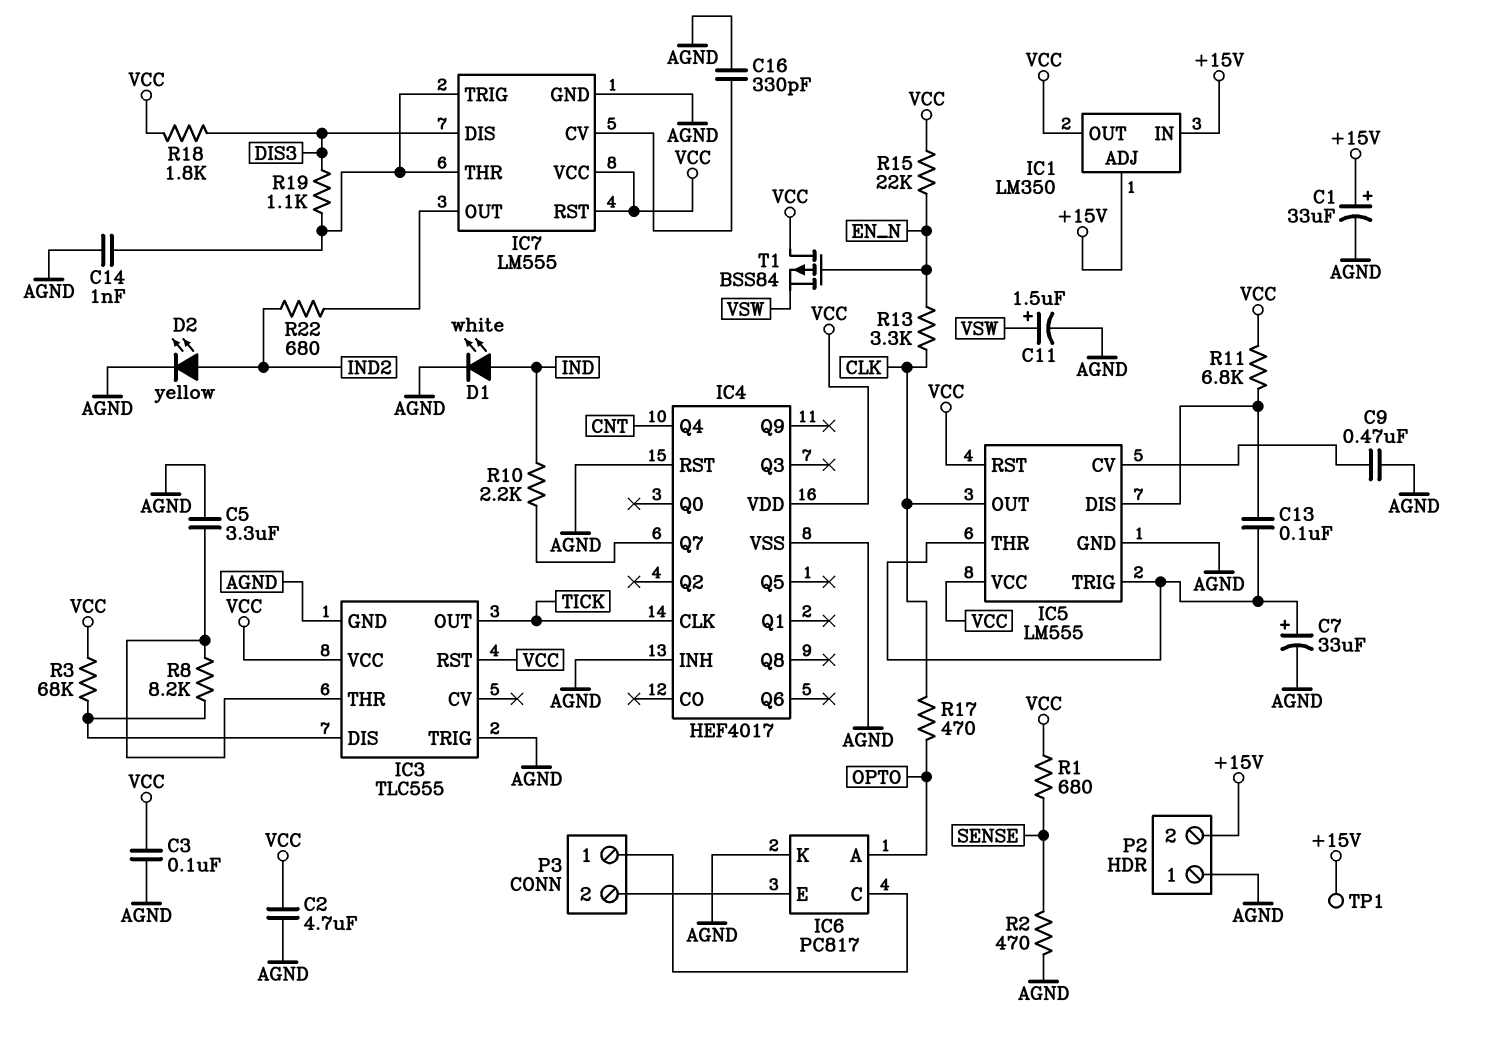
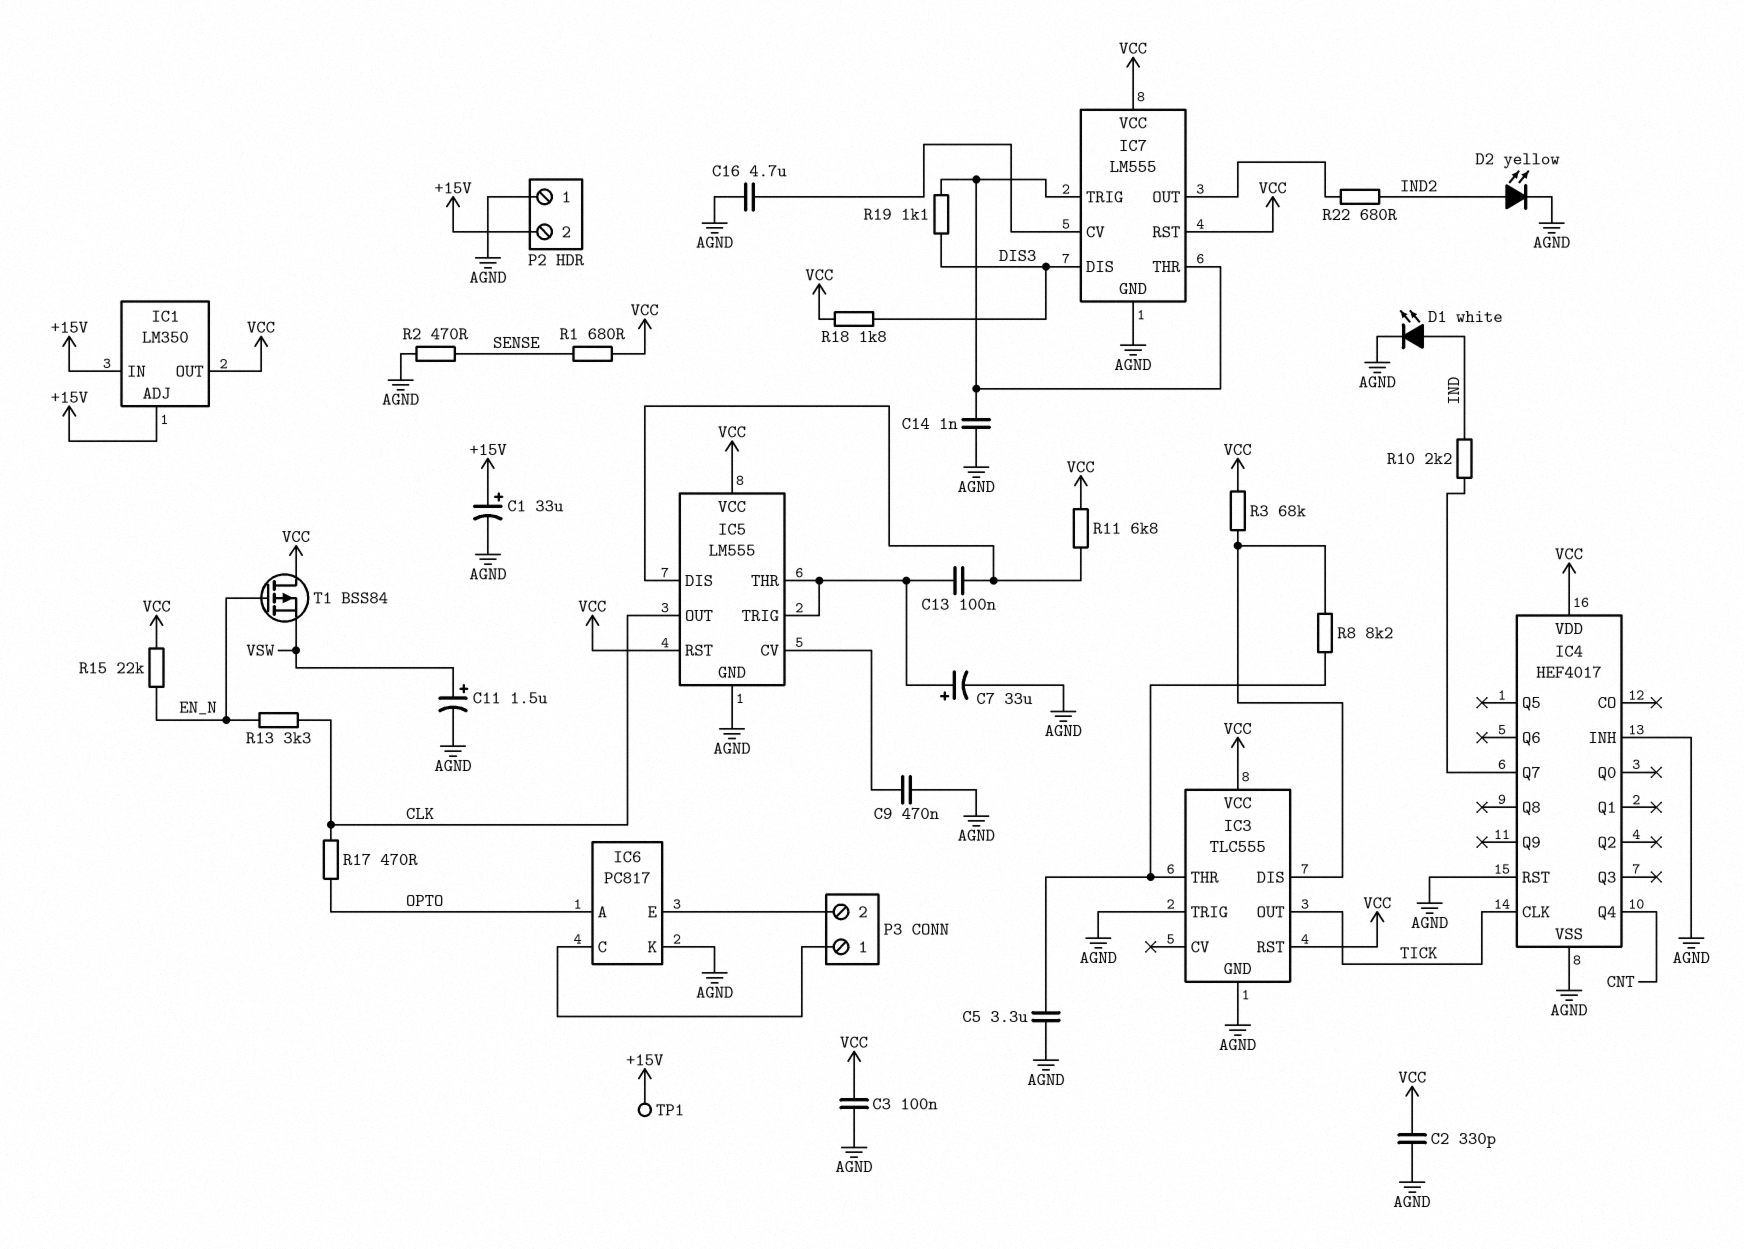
C2: 4.7uF (AGND, VCC) -> 330pF (AGND, VCC)
C16: 330pF (AGND, IC7/CV) -> 4.7uF (AGND, IC7/CV)

